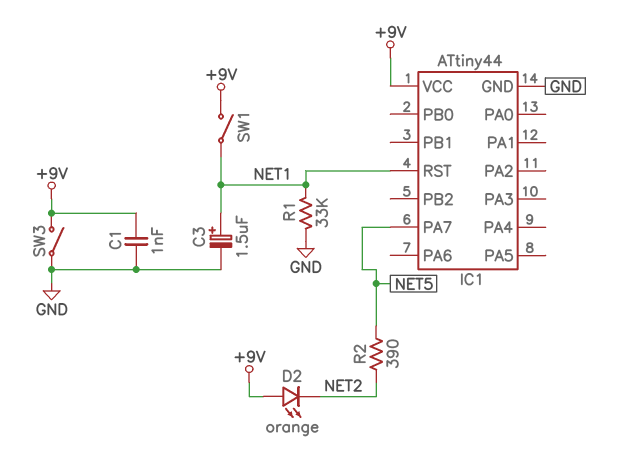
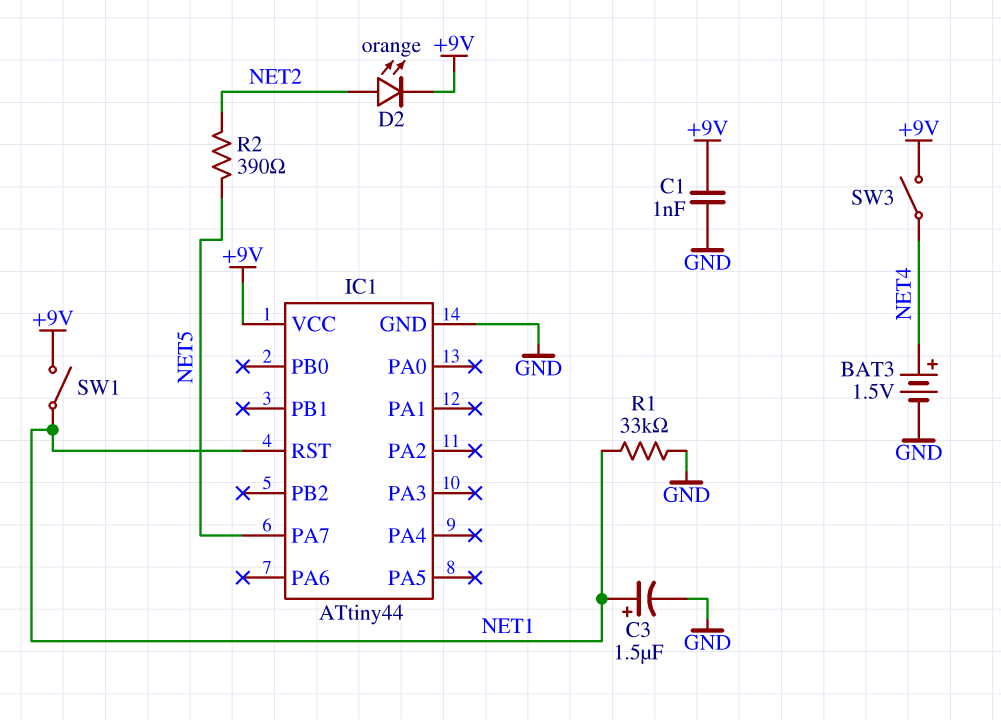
BAT3: none -> 1.5V (plus NET4, minus GND)
D2: LED orange (A +9V, K NET2) -> LED orange (A NET2, K +9V)
SW3: switch (+9V, GND) -> switch (+9V, NET4)

